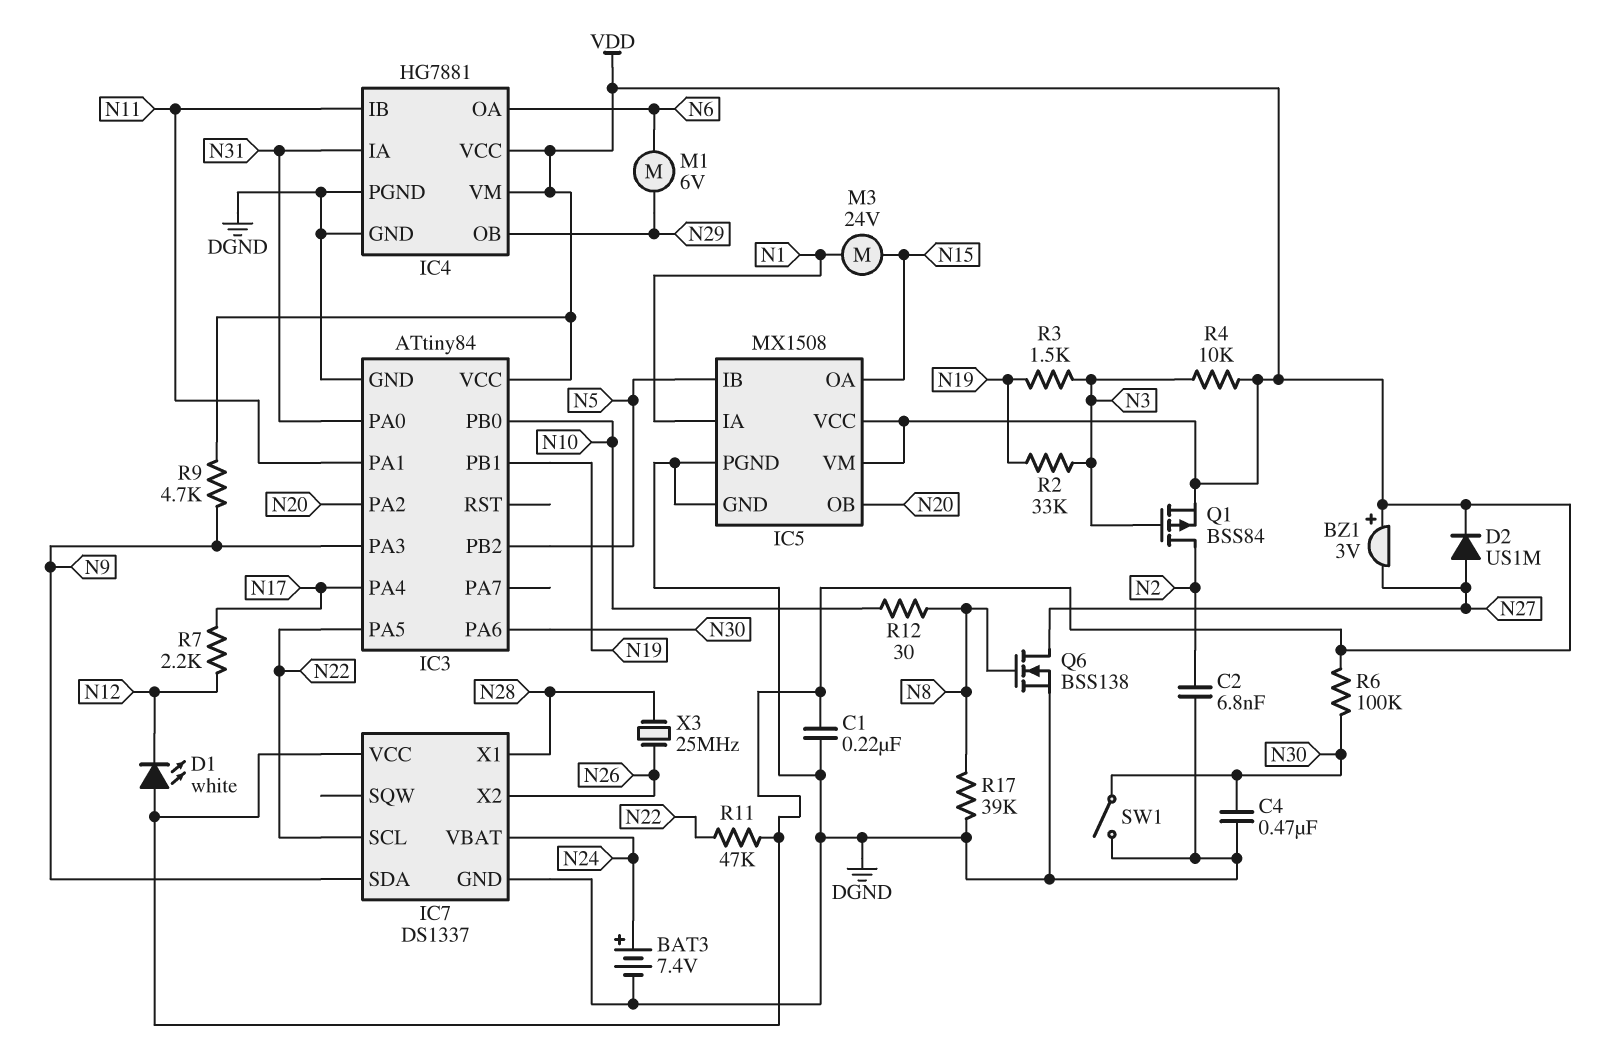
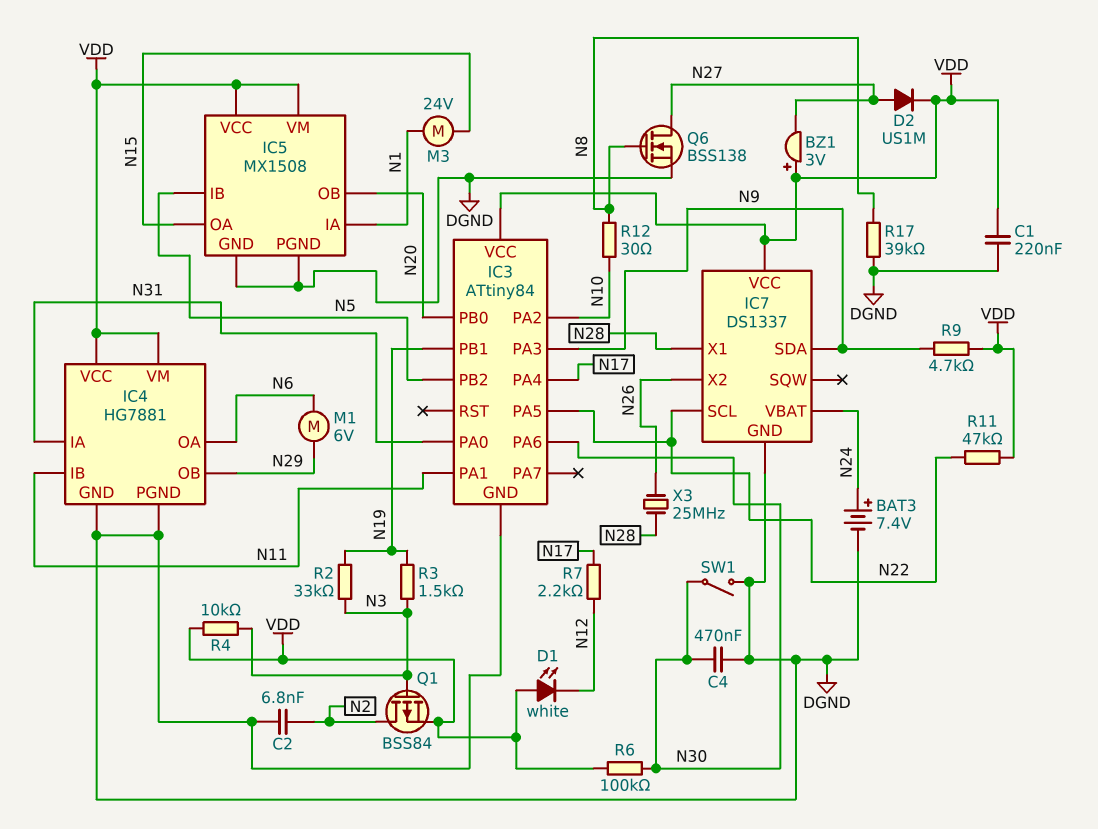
IC3 pin PA2: N20 -> N10
IC3 pin PB0: N10 -> N20

